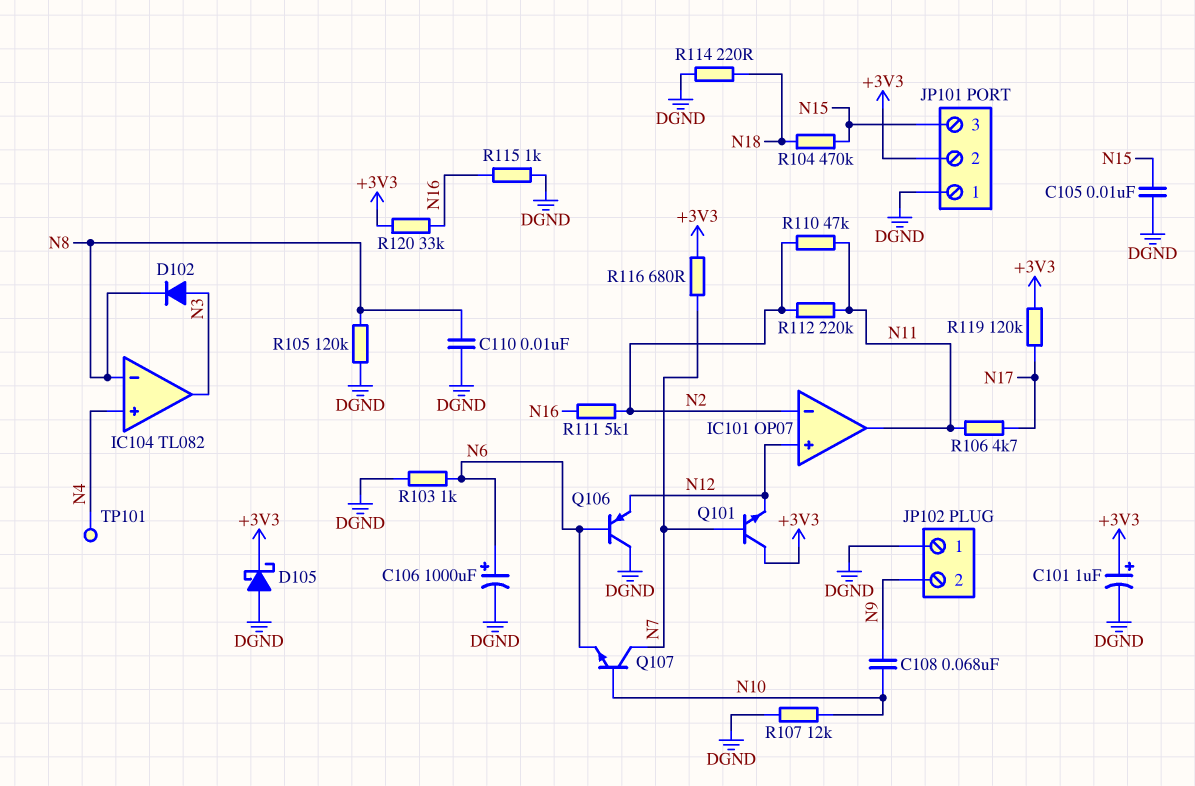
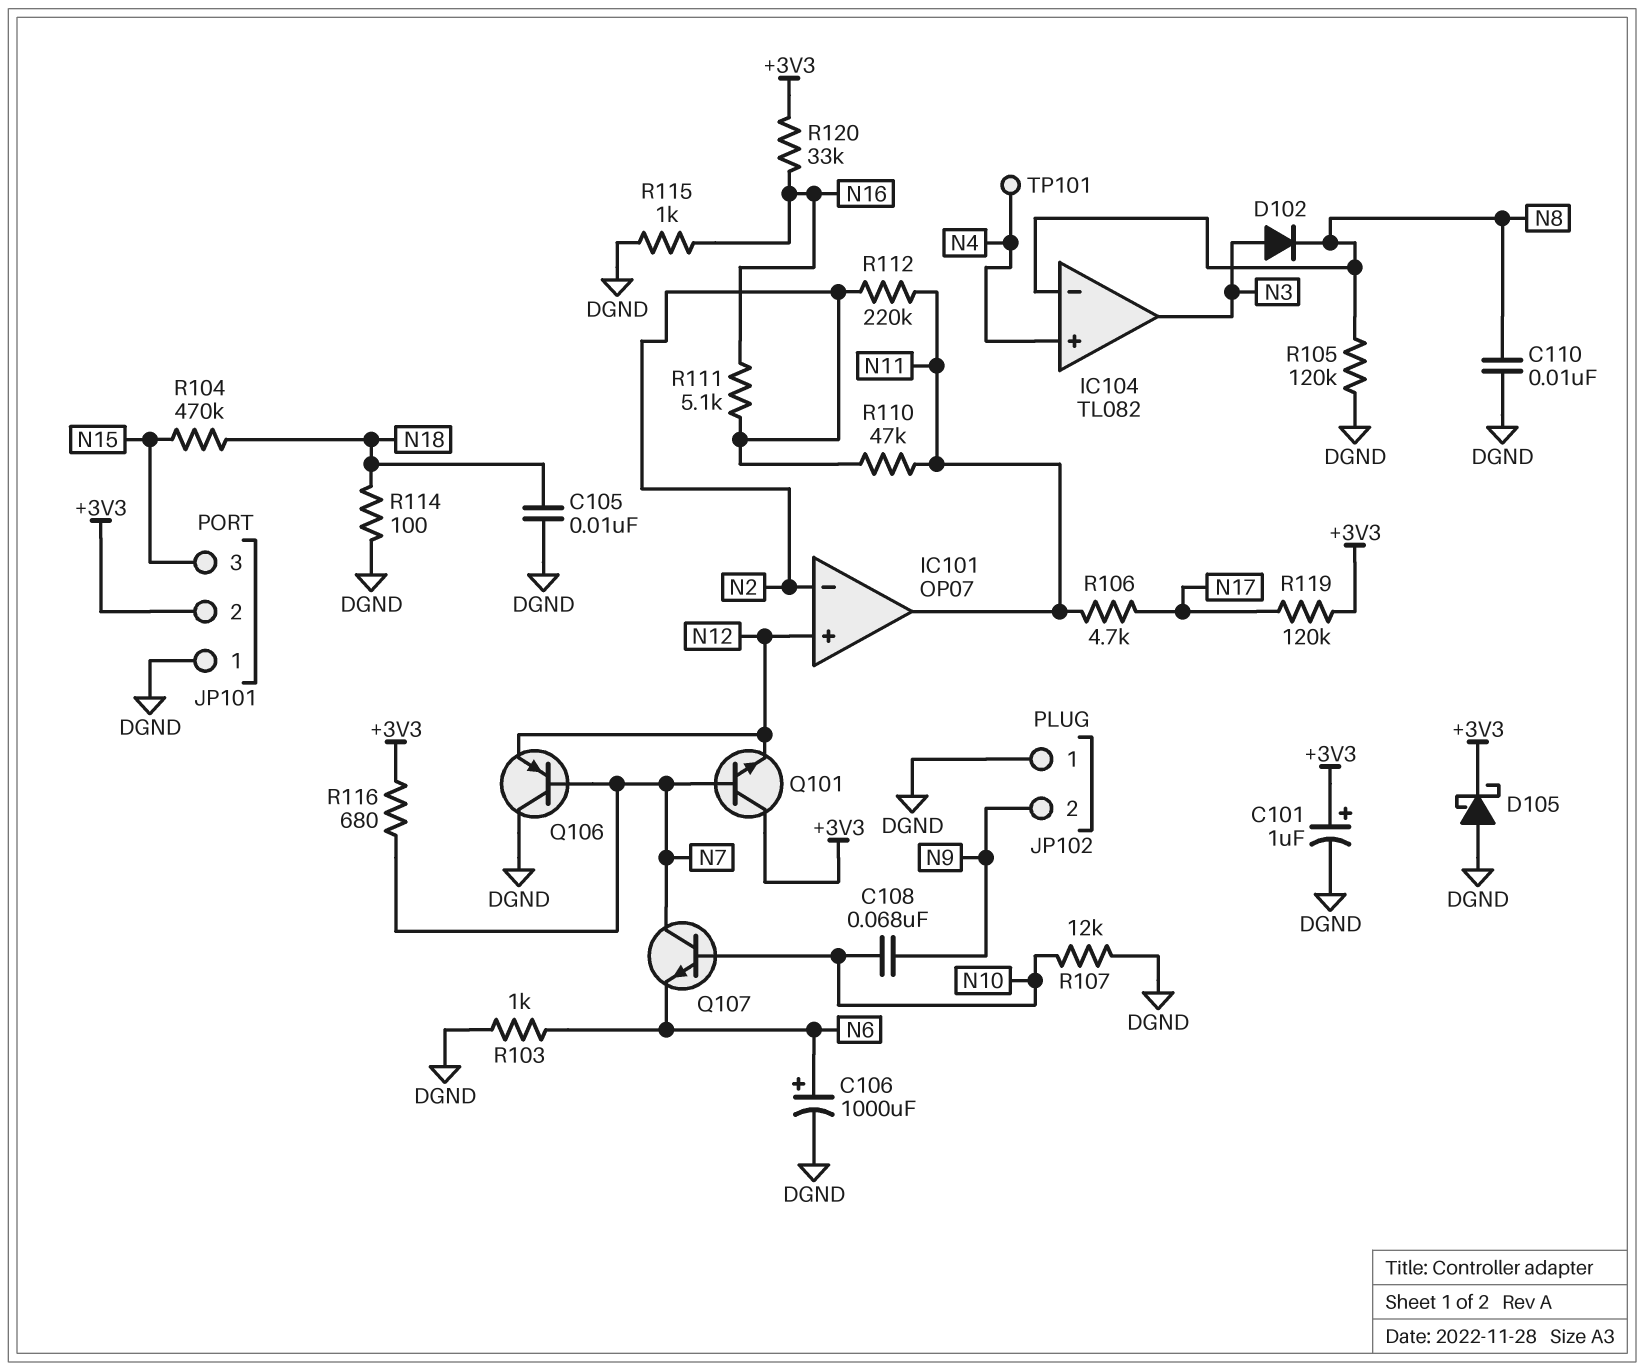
C105: 10nF (DGND, N15) -> 10nF (DGND, N18)
Q106: PNP (B N6, C DGND, E N12) -> PNP (B N7, C DGND, E N12)
R114: 220 (DGND, N18) -> 100 (DGND, N18)

